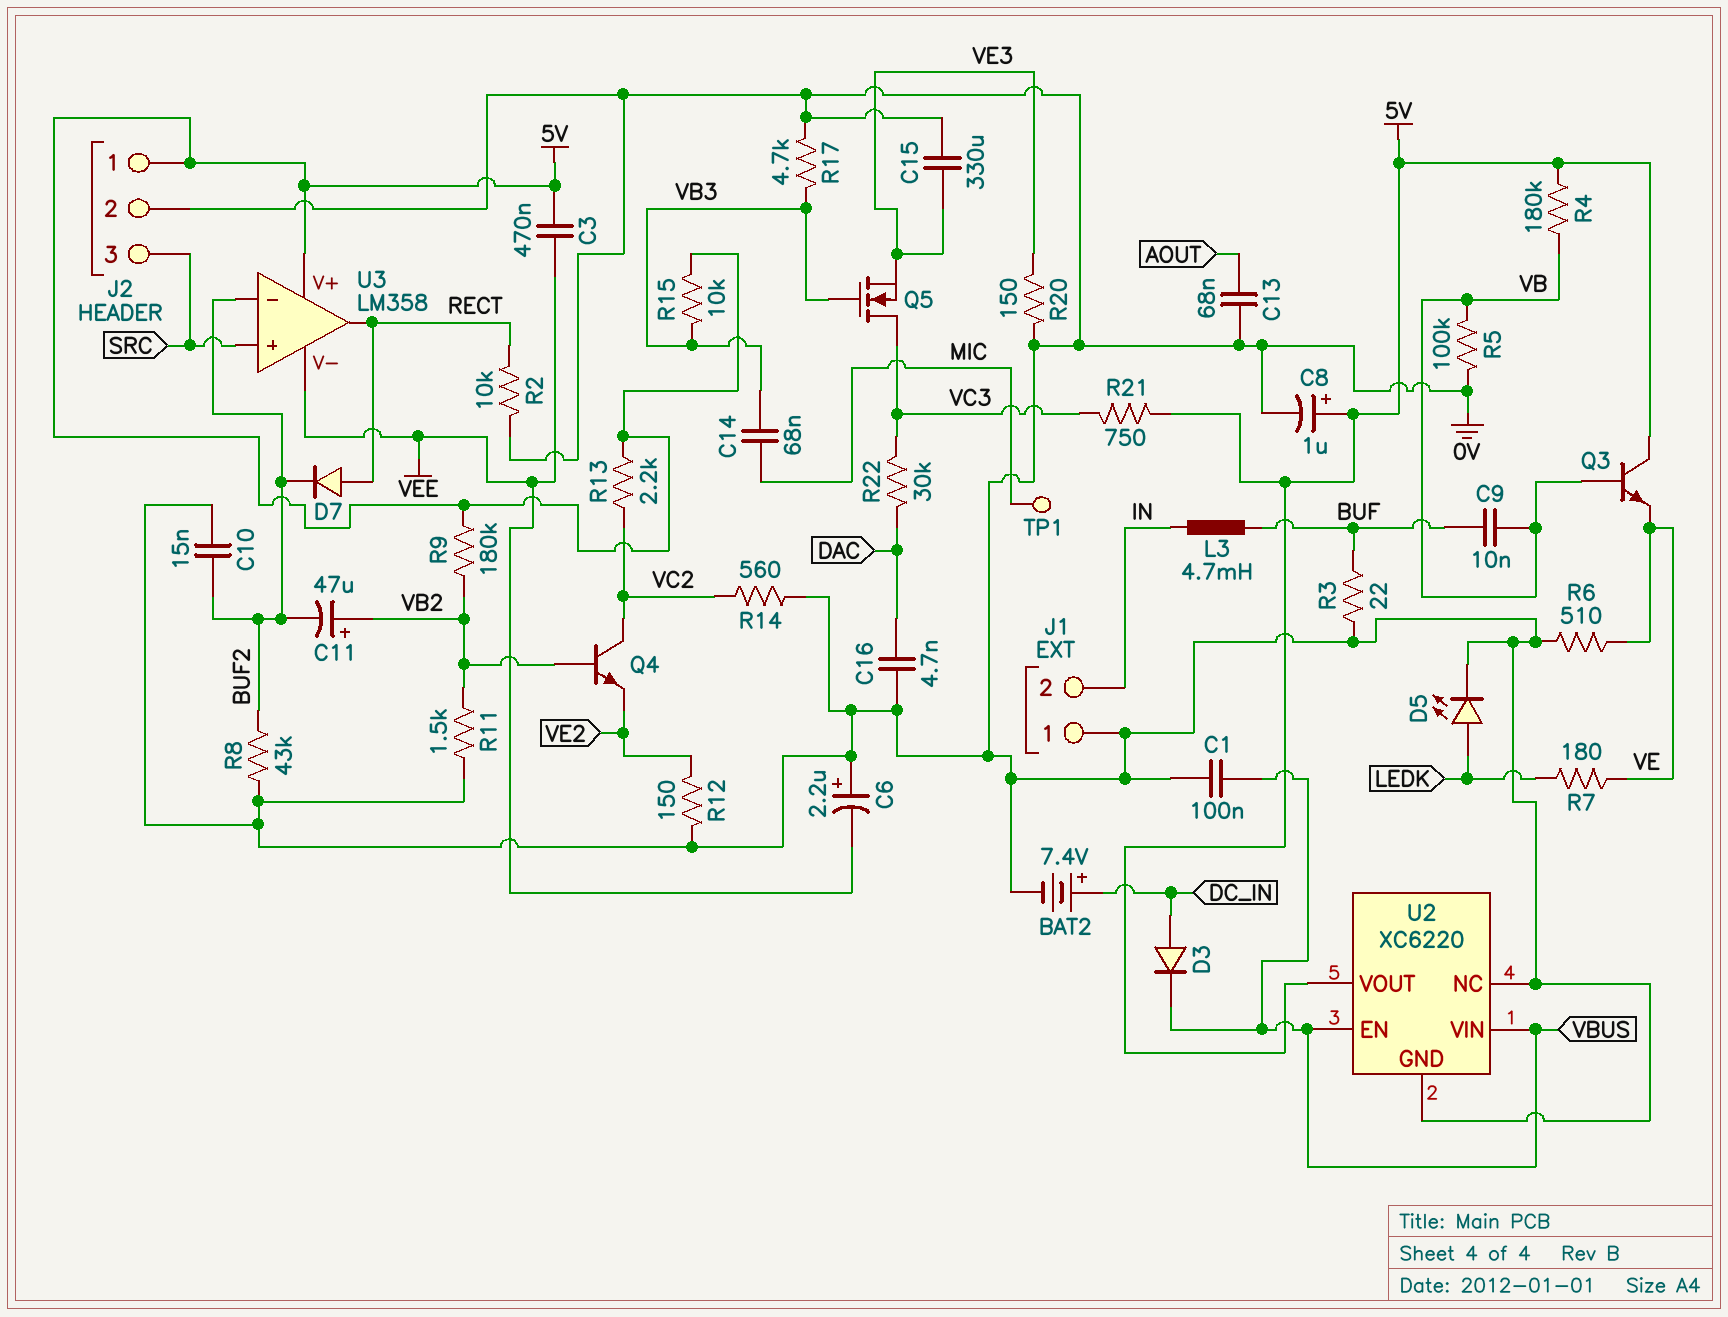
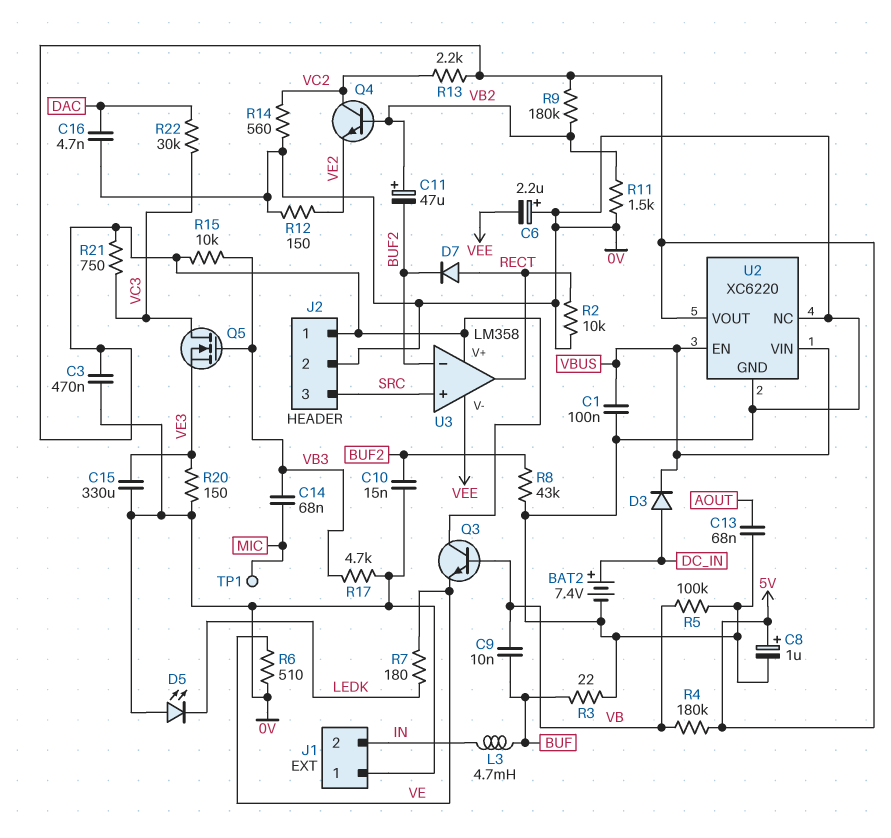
C3: 470nF (5V, VEE) -> 470nF (0V, 5V)
D5: LED (A LEDK, K 0V) -> LED (A 0V, K LEDK)

